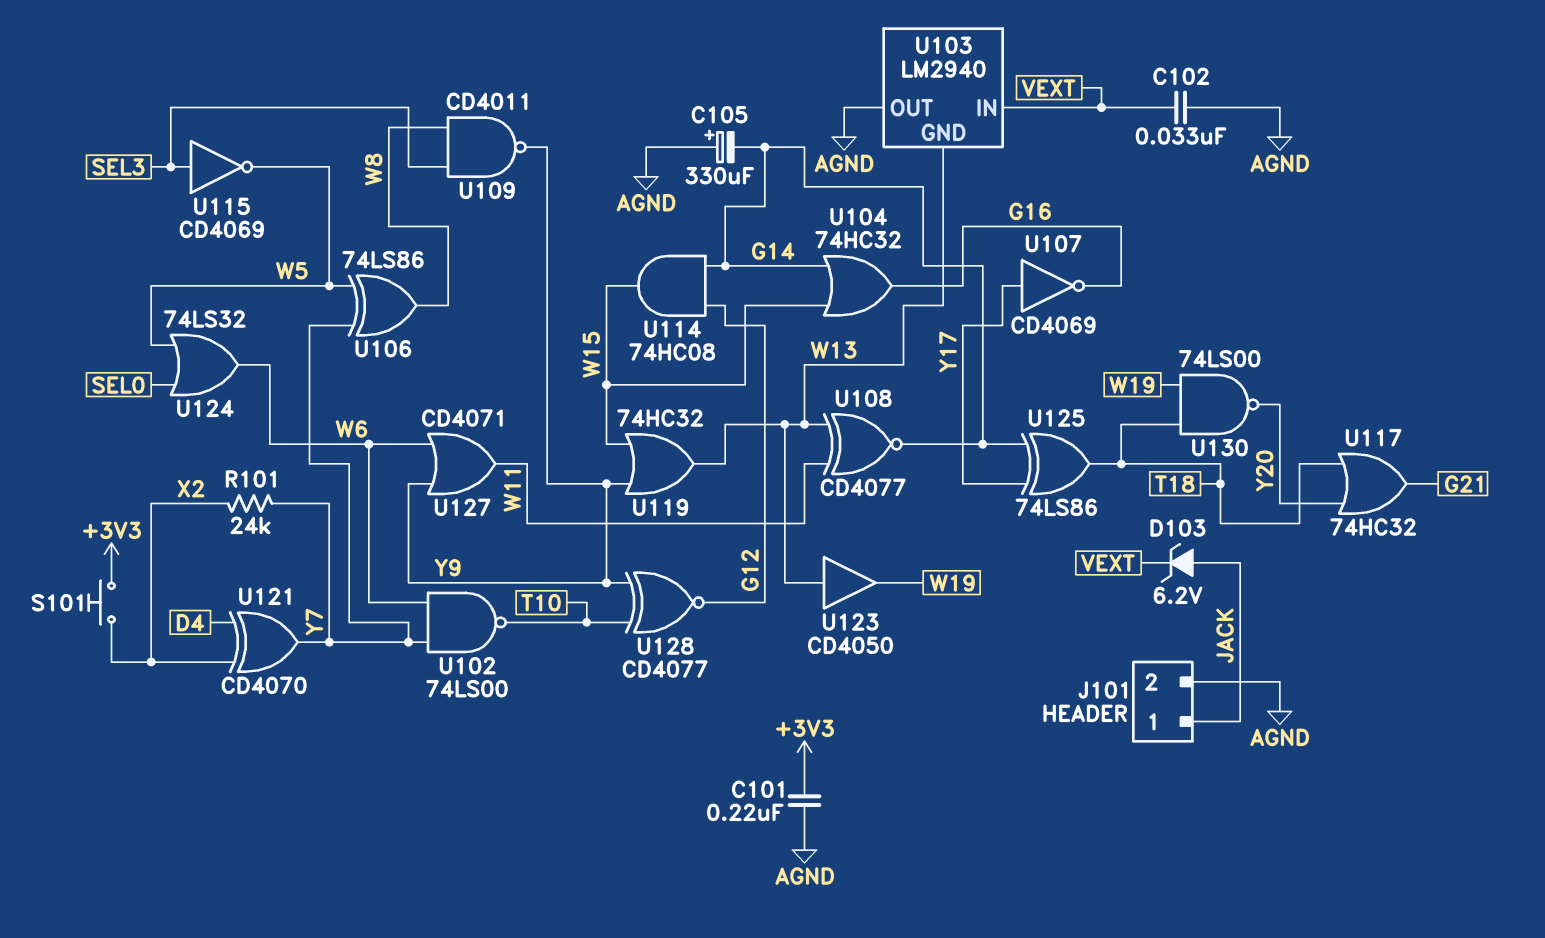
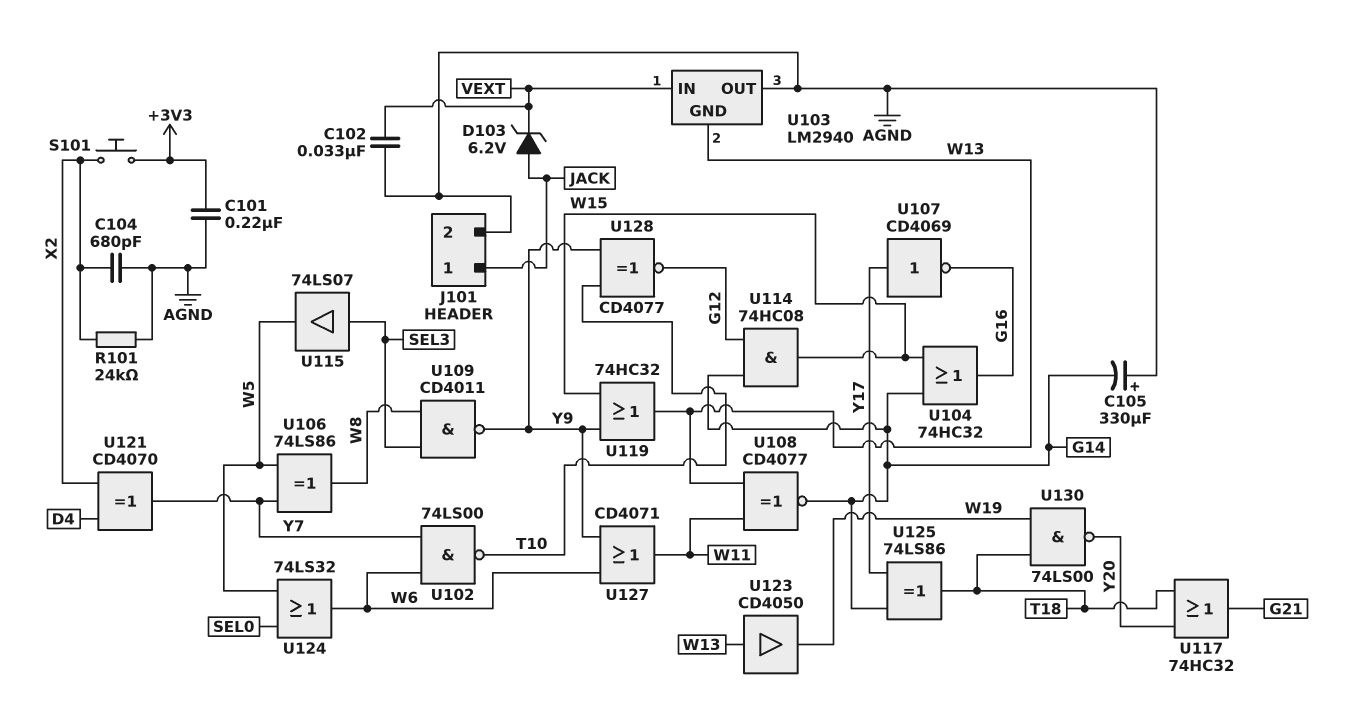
C104: none -> 680pF (AGND, X2)
R101: 24k (X2, Y7) -> 24k (AGND, X2)
U115: NOT CD4069 (in SEL3, out W5) -> buffer 74LS07 (in SEL3, out W5)

